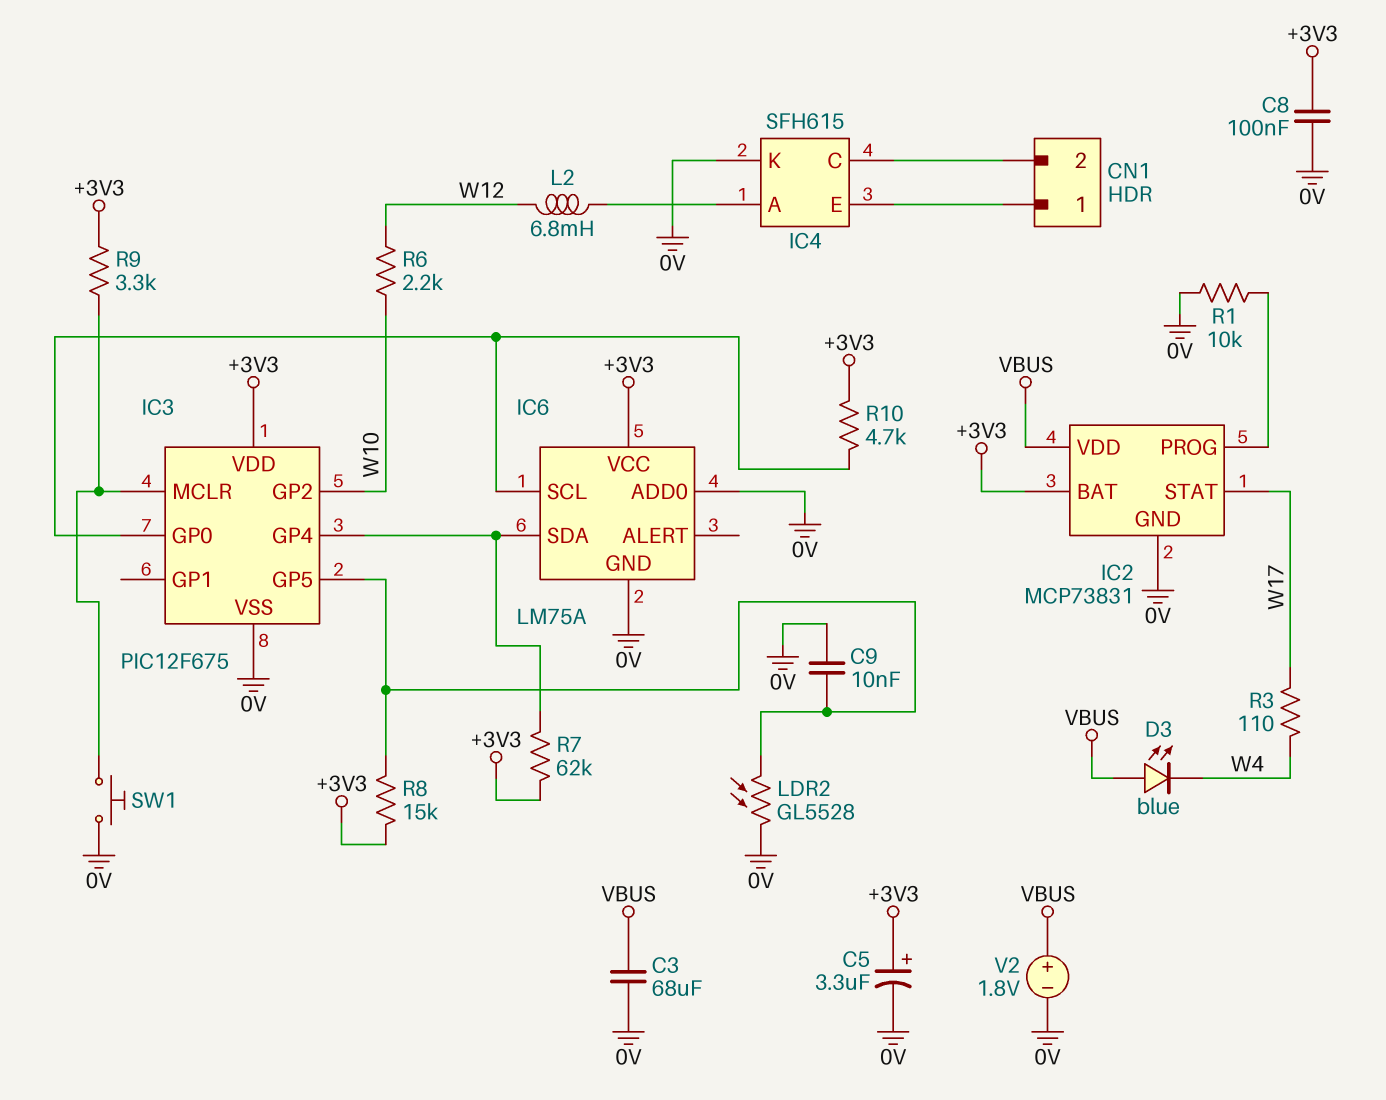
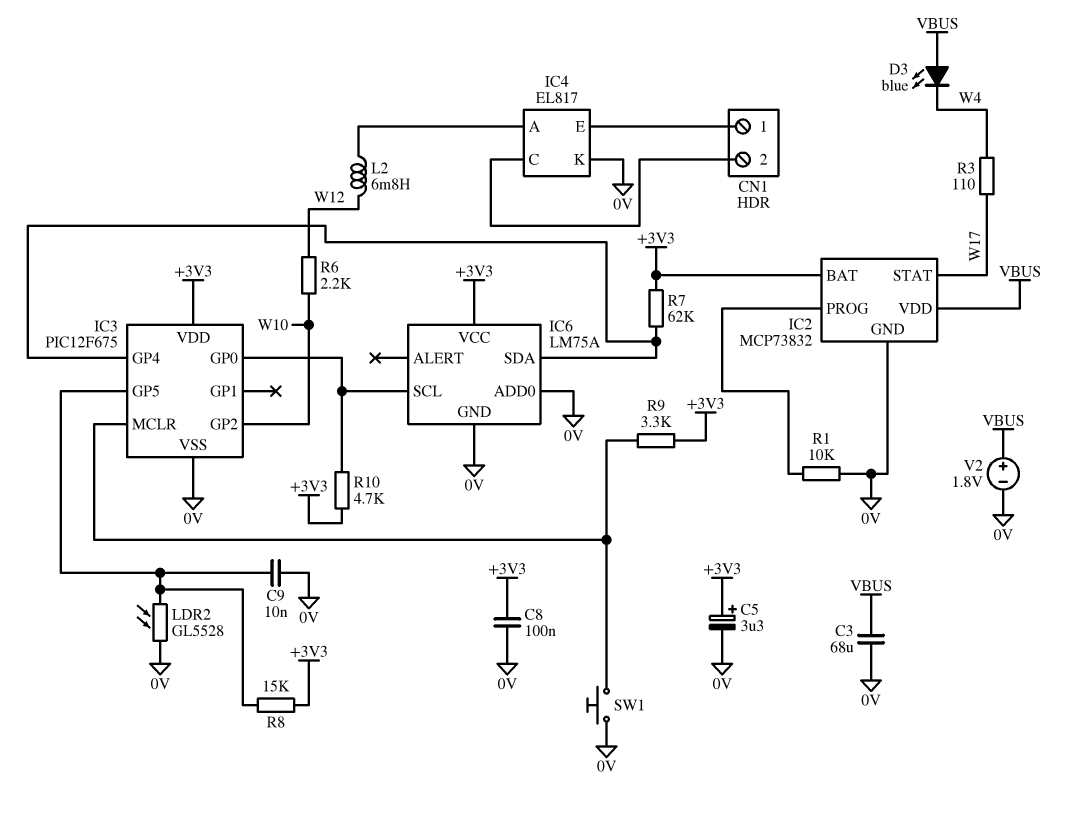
IC2: MCP73831 -> MCP73832
IC4: SFH615 -> EL817

